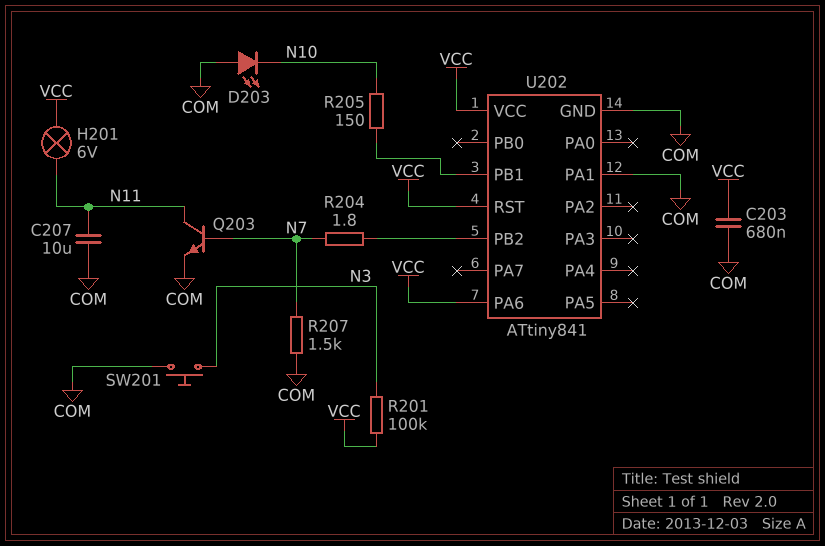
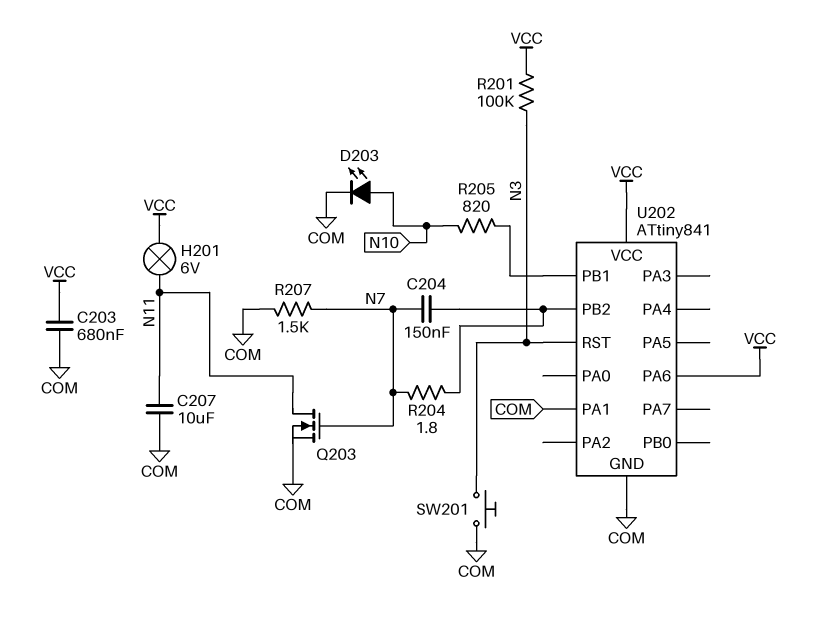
C204: none -> 150nF (N7, U202/PB2)
D203: LED (A COM, K N10) -> LED (A N10, K COM)
Q203: NPN (B N7, C N11, E COM) -> NMOS (G N7, D N11, S COM)
R205: 150 (N10, U202/PB1) -> 820 (N10, U202/PB1)
U202 pin RST: VCC -> N3

